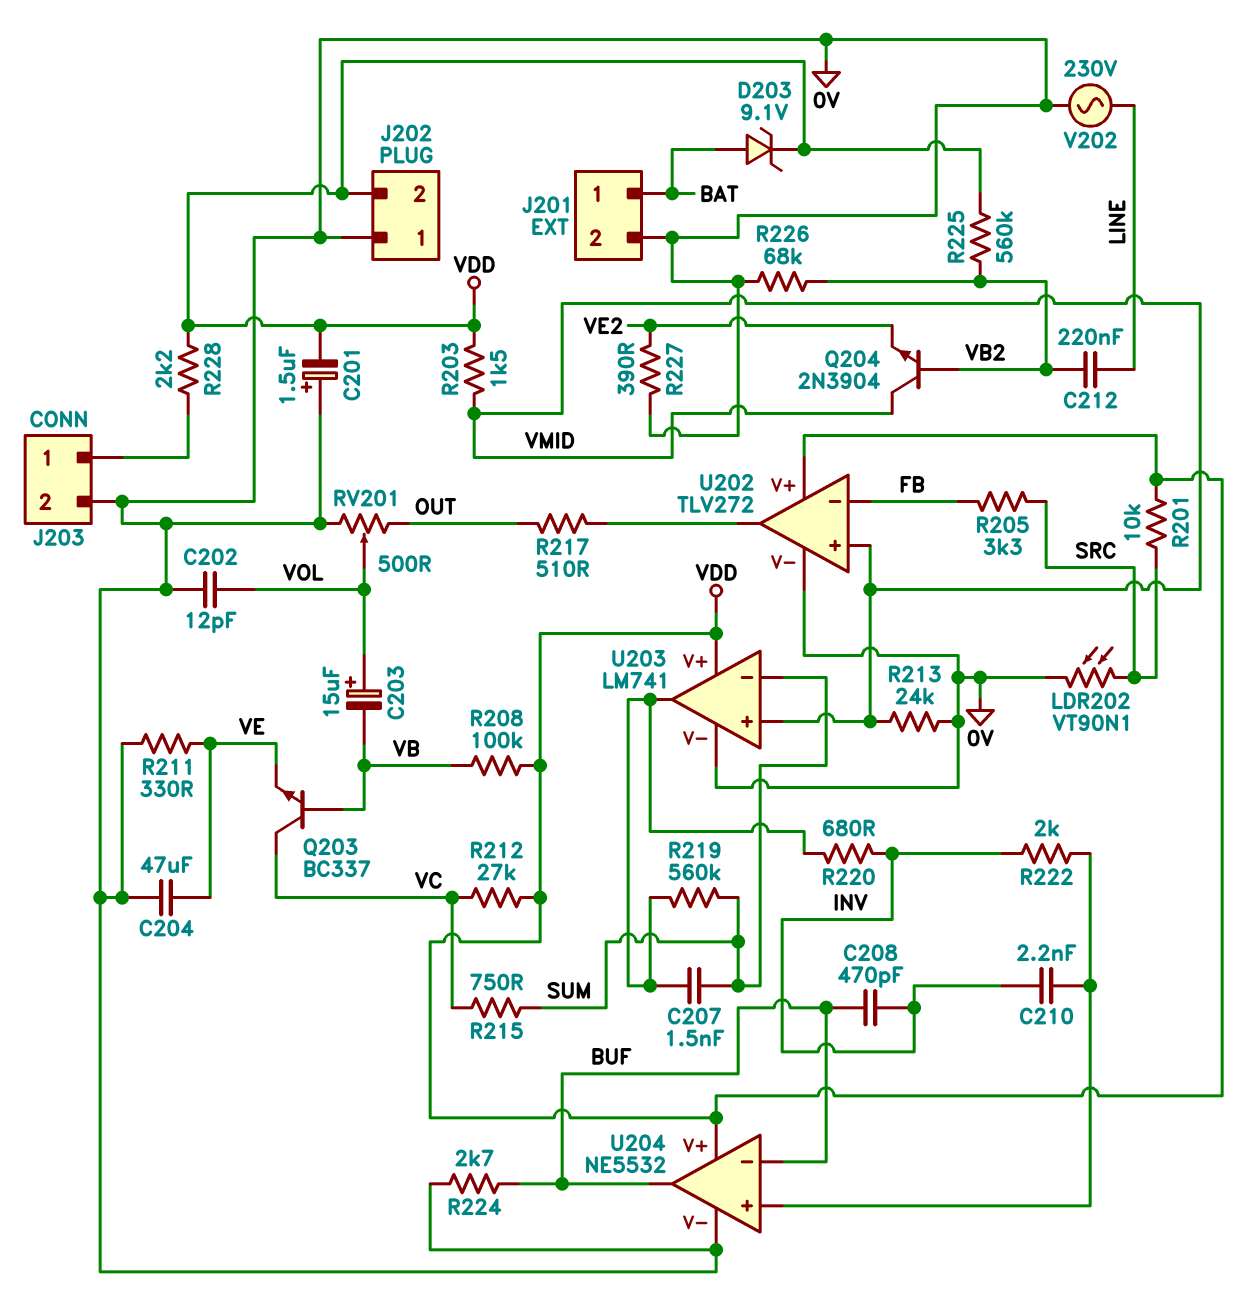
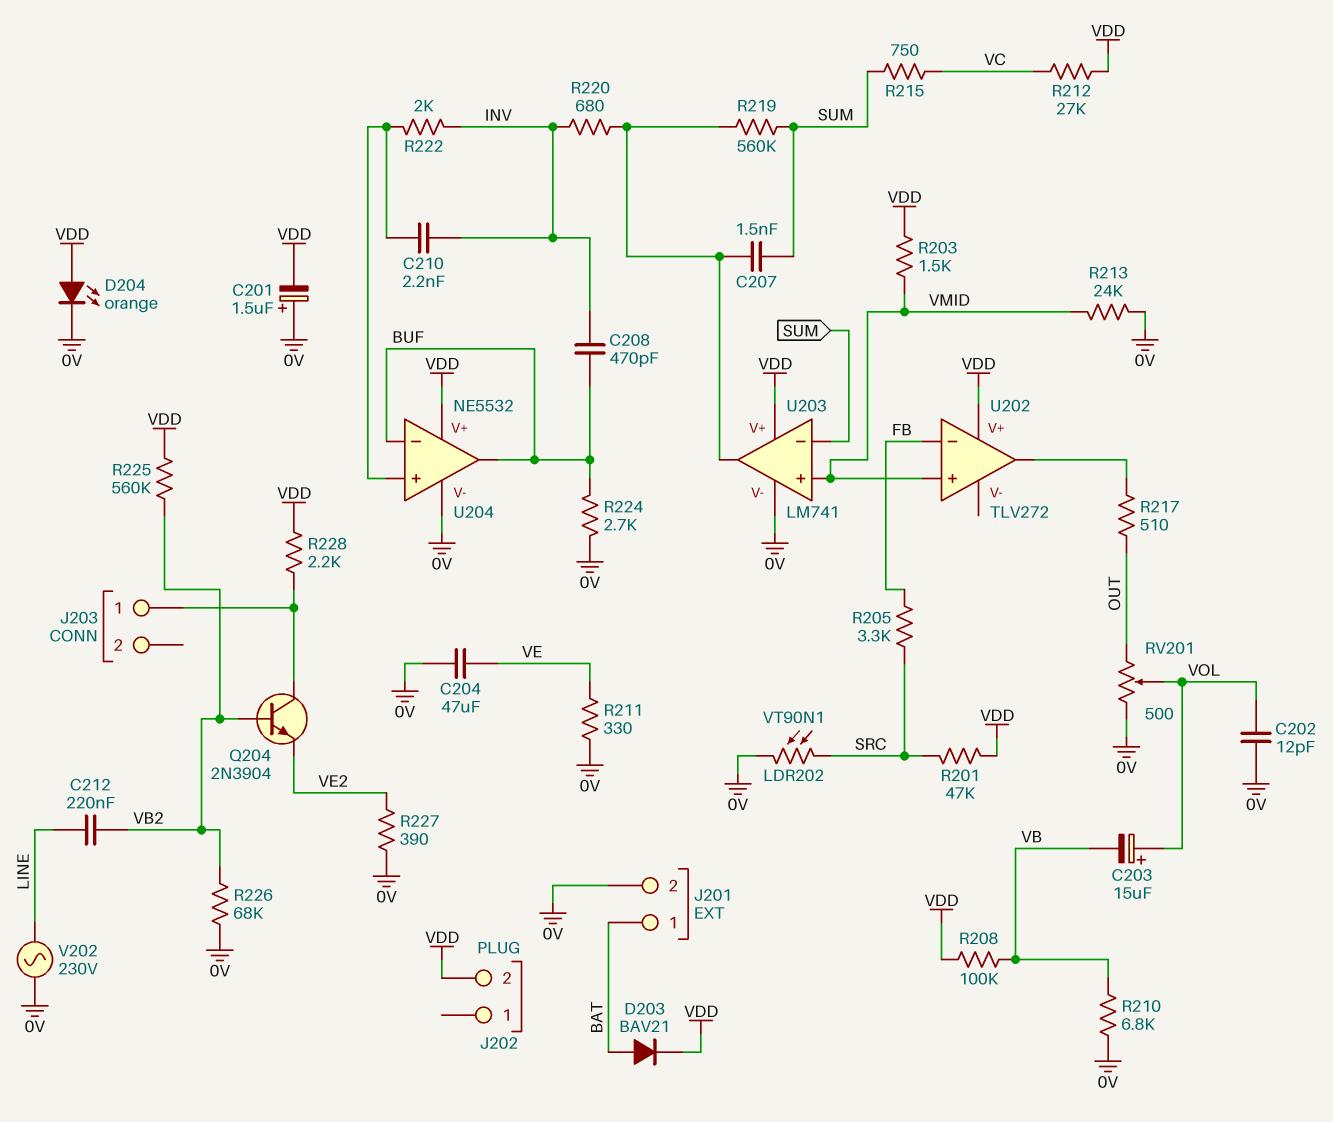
D203: zener 9.1V (A BAT, K VDD) -> diode BAV21 (A BAT, K VDD)
D204: none -> LED orange (A VDD, K 0V)
J202 pin 1: 0V -> none
J203 pin 2: 0V -> none
Q203: NPN BC337 (B VB, C VC, E VE) -> none
Q204: NPN 2N3904 (B VB2, C VMID, E VE2) -> NPN 2N3904 (B VB2, C J203/1, E VE2)
R201: 10k (SRC, VDD) -> 47k (SRC, VDD)
R210: none -> 6.8k (0V, VB)
U202 pin V-: 0V -> none

